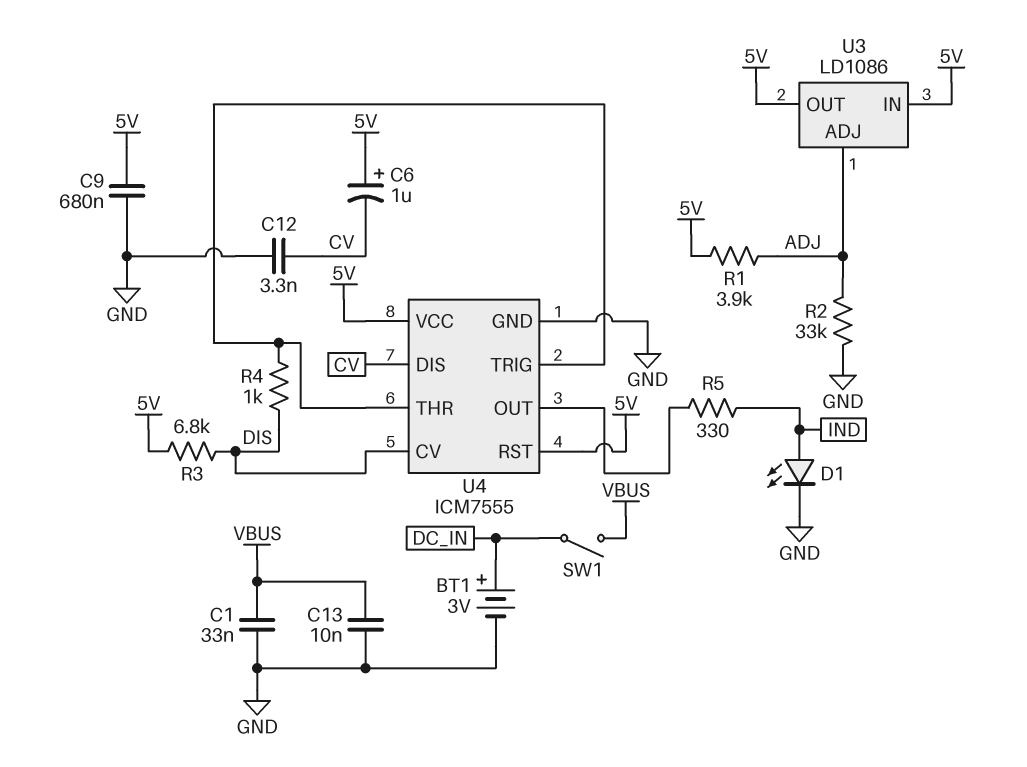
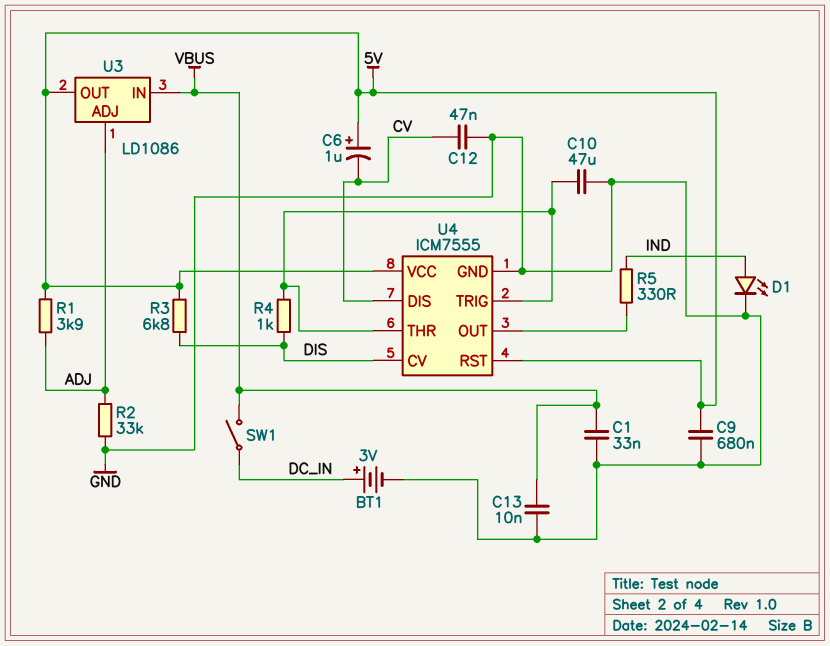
C10: none -> 47uF (GND, U4/THR)
C12: 3.3nF (CV, GND) -> 47nF (CV, GND)
U3 pin IN: 5V -> VBUS

